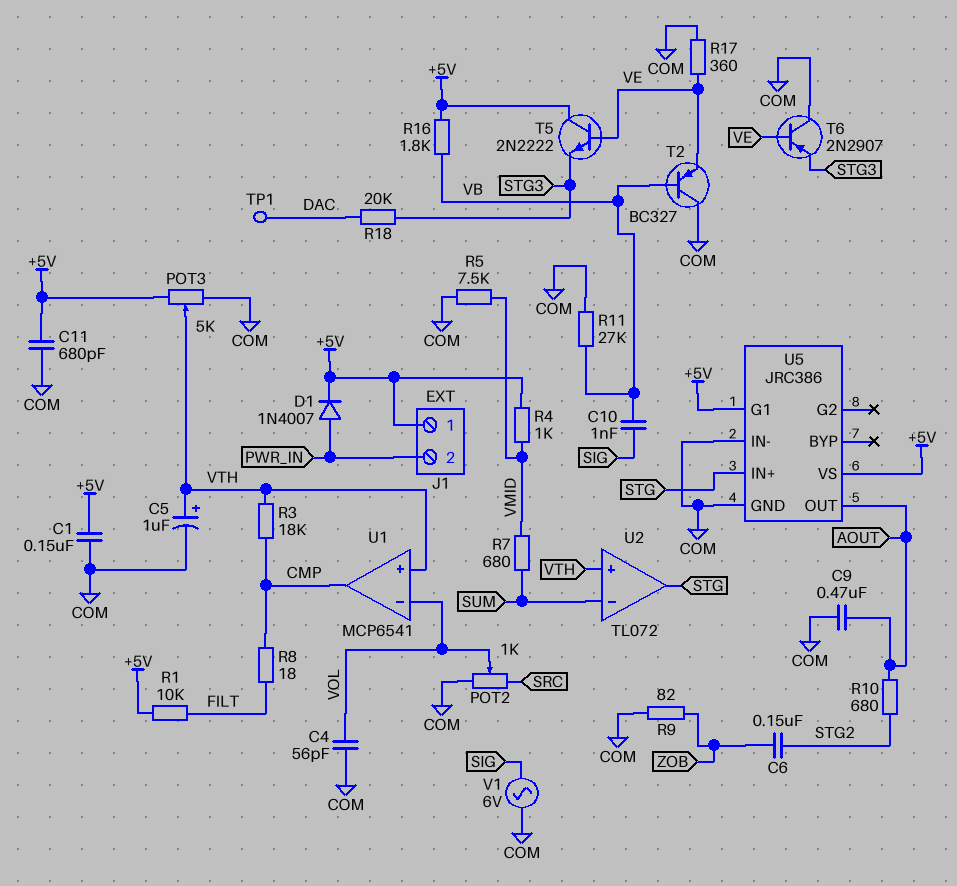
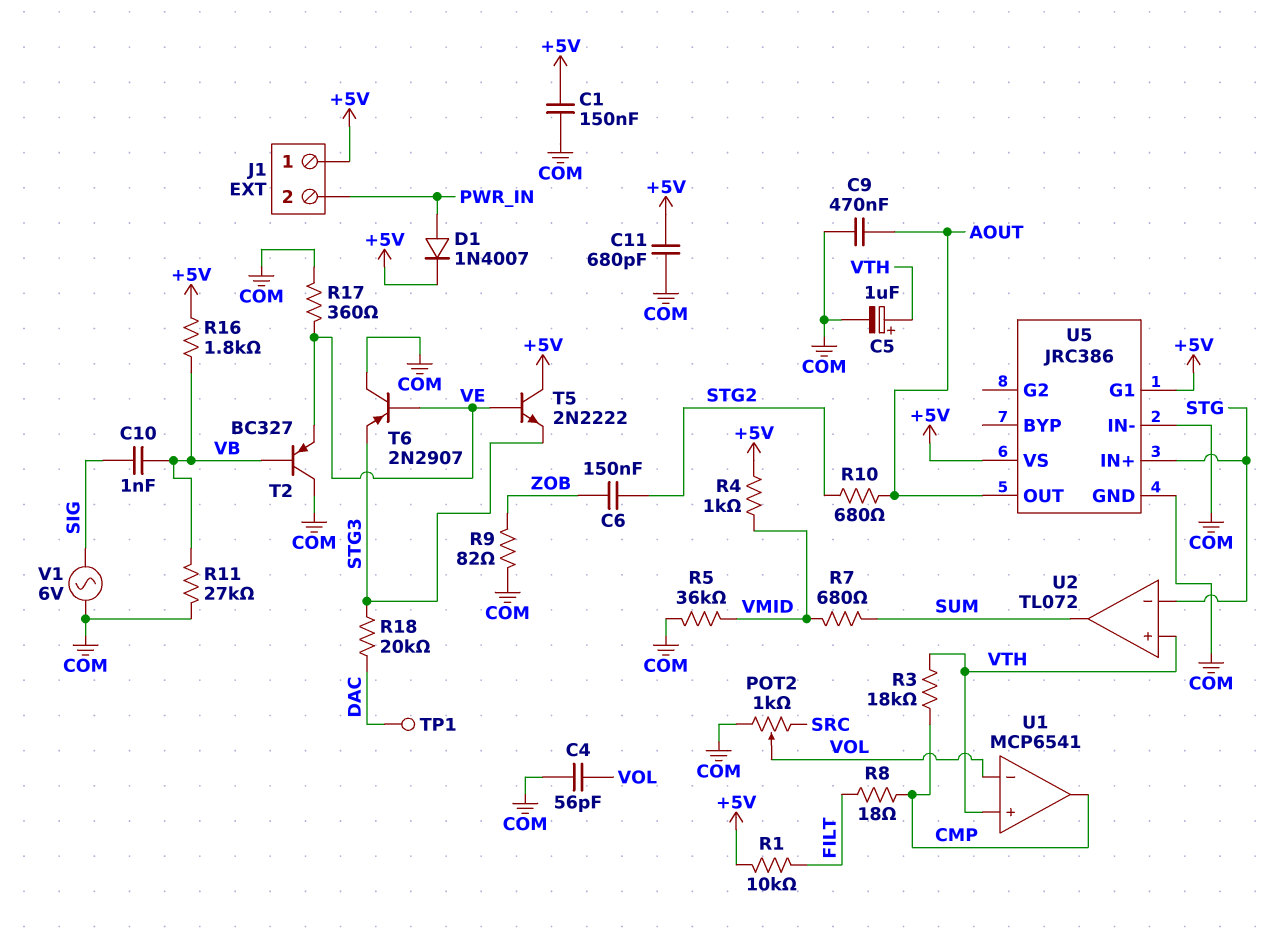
POT3: 5k (+5V, COM, wiper VTH) -> none
R5: 7.5k (COM, VMID) -> 36k (COM, VMID)
U2 pin in-: SUM -> STG
U2 pin out: STG -> SUM

